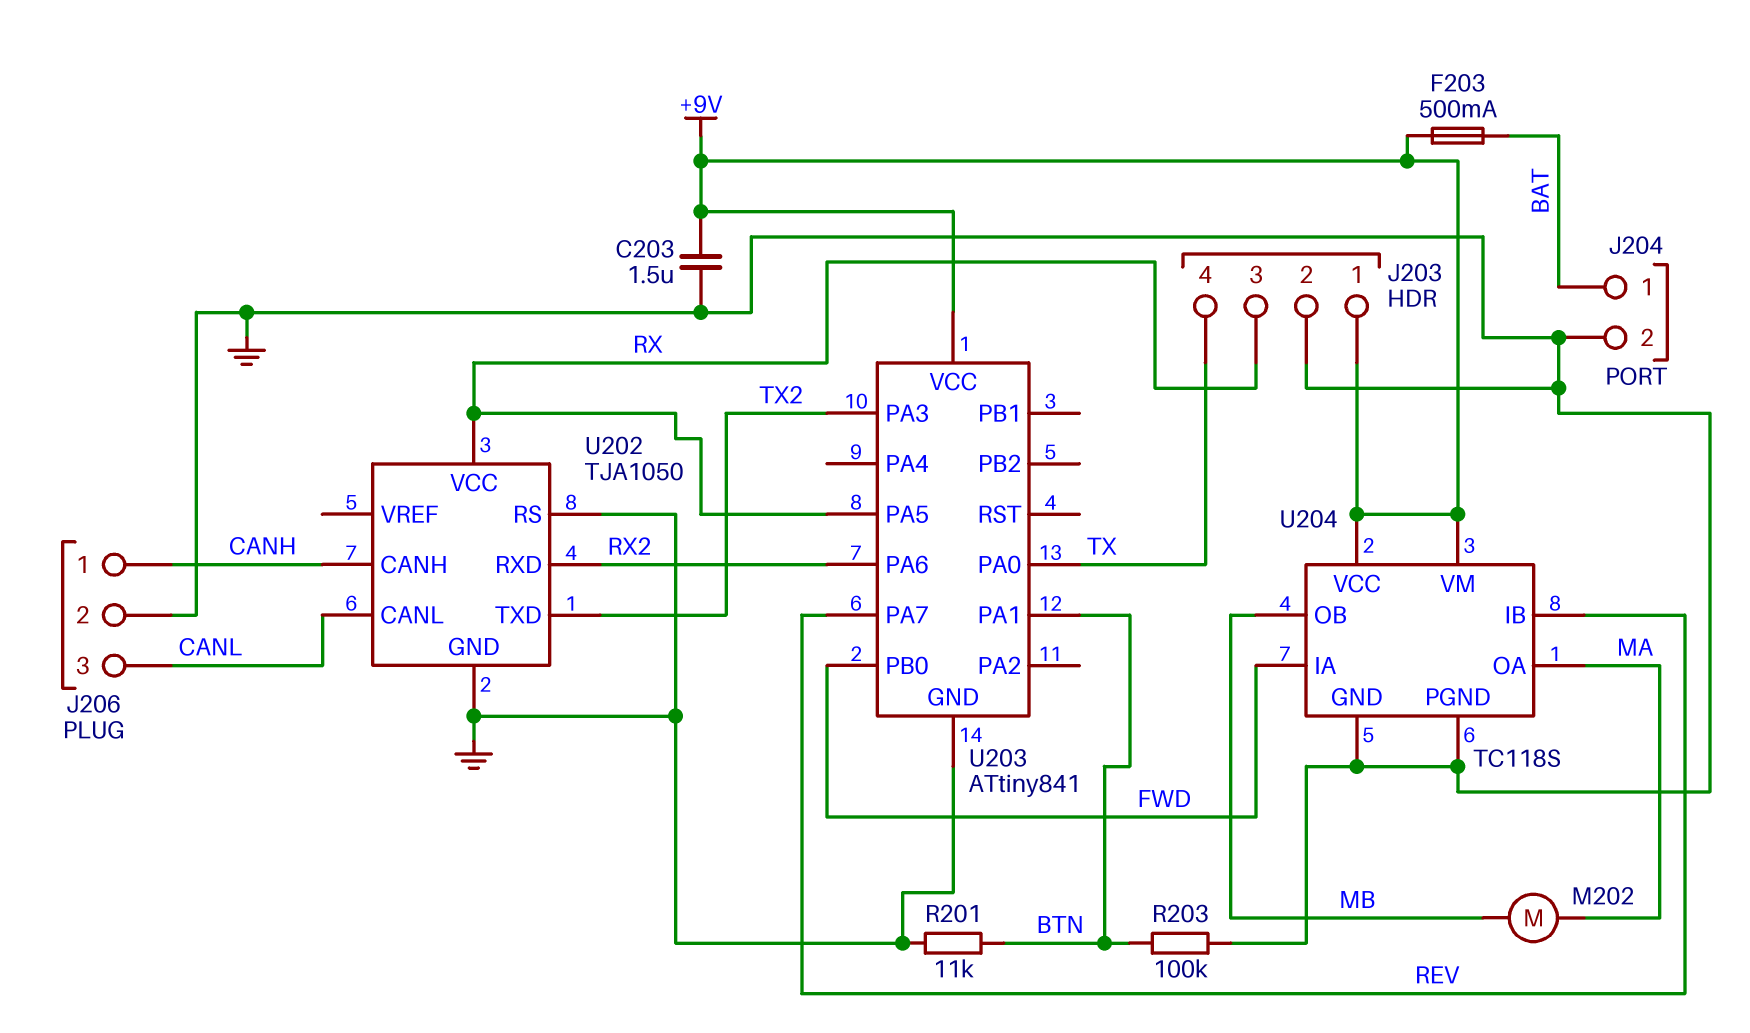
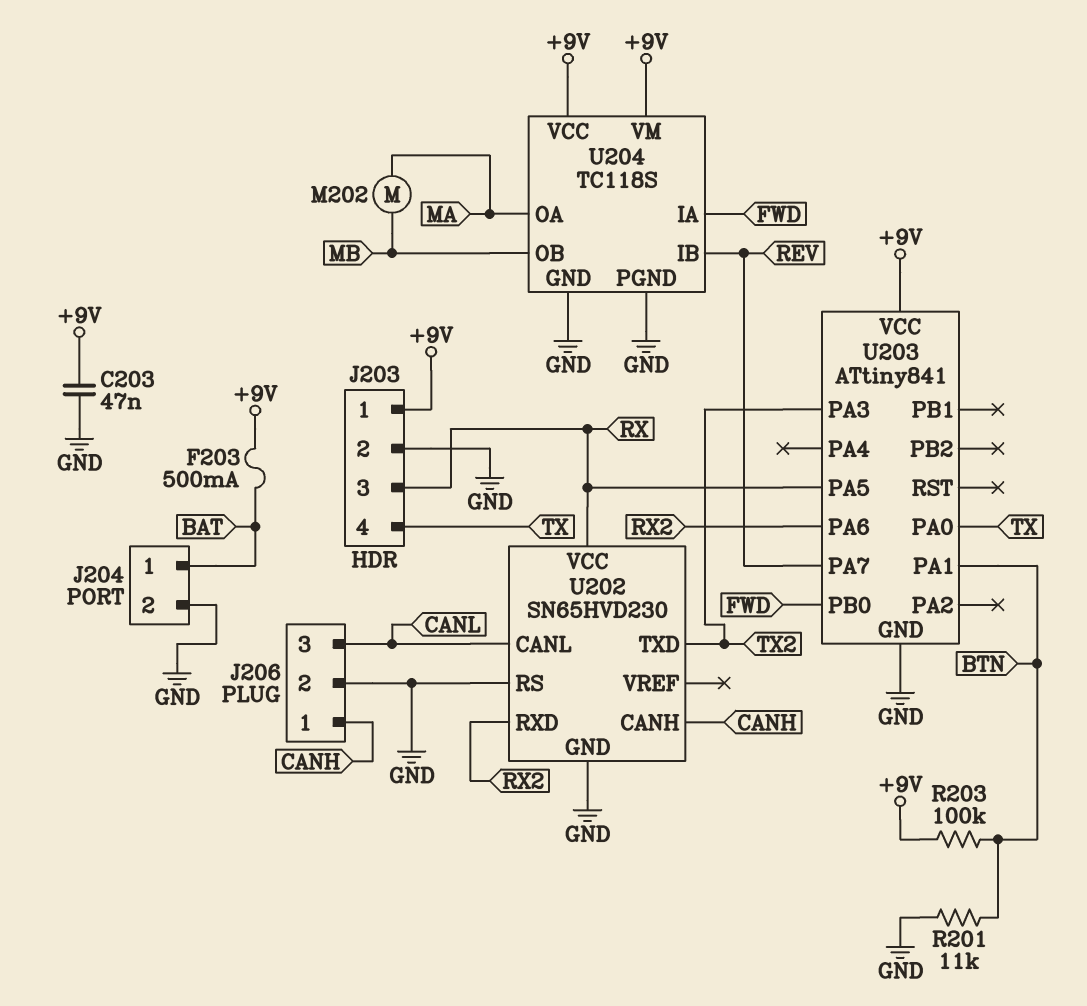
C203: 1.5uF (+9V, GND) -> 47nF (+9V, GND)
R203: 100k (BTN, GND) -> 100k (+9V, BTN)
U202: TJA1050 -> SN65HVD230

